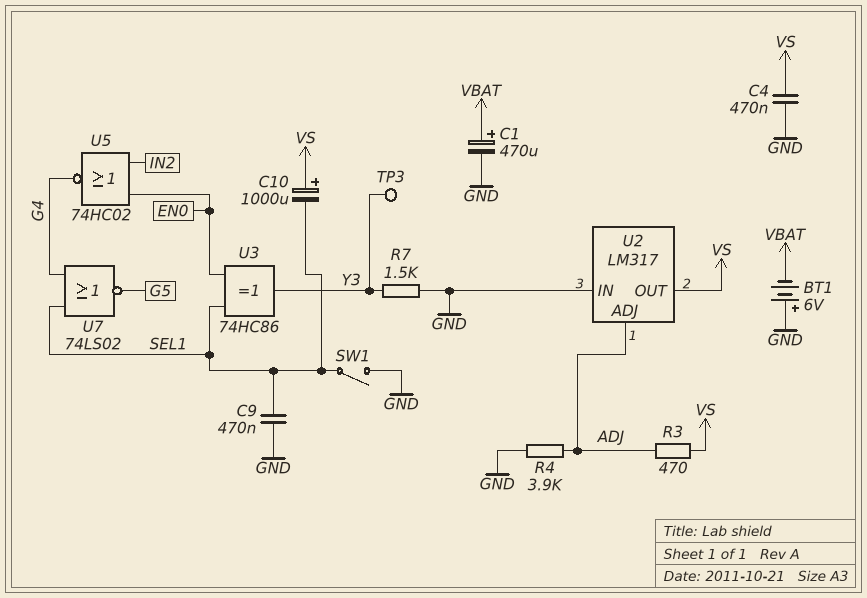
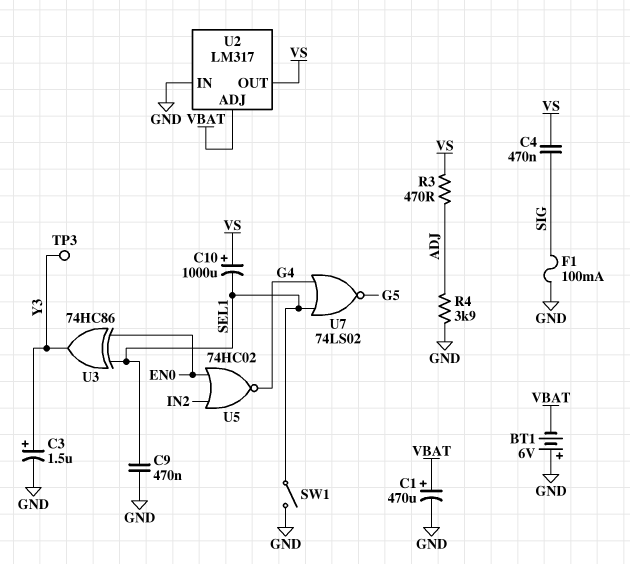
C3: none -> 1.5uF (plus Y3, minus GND)
C4: 470nF (GND, VS) -> 470nF (SIG, VS)
F1: none -> 100mA (GND, SIG)
R7: 1.5k (GND, Y3) -> none
U2 pin ADJ: ADJ -> VBAT

